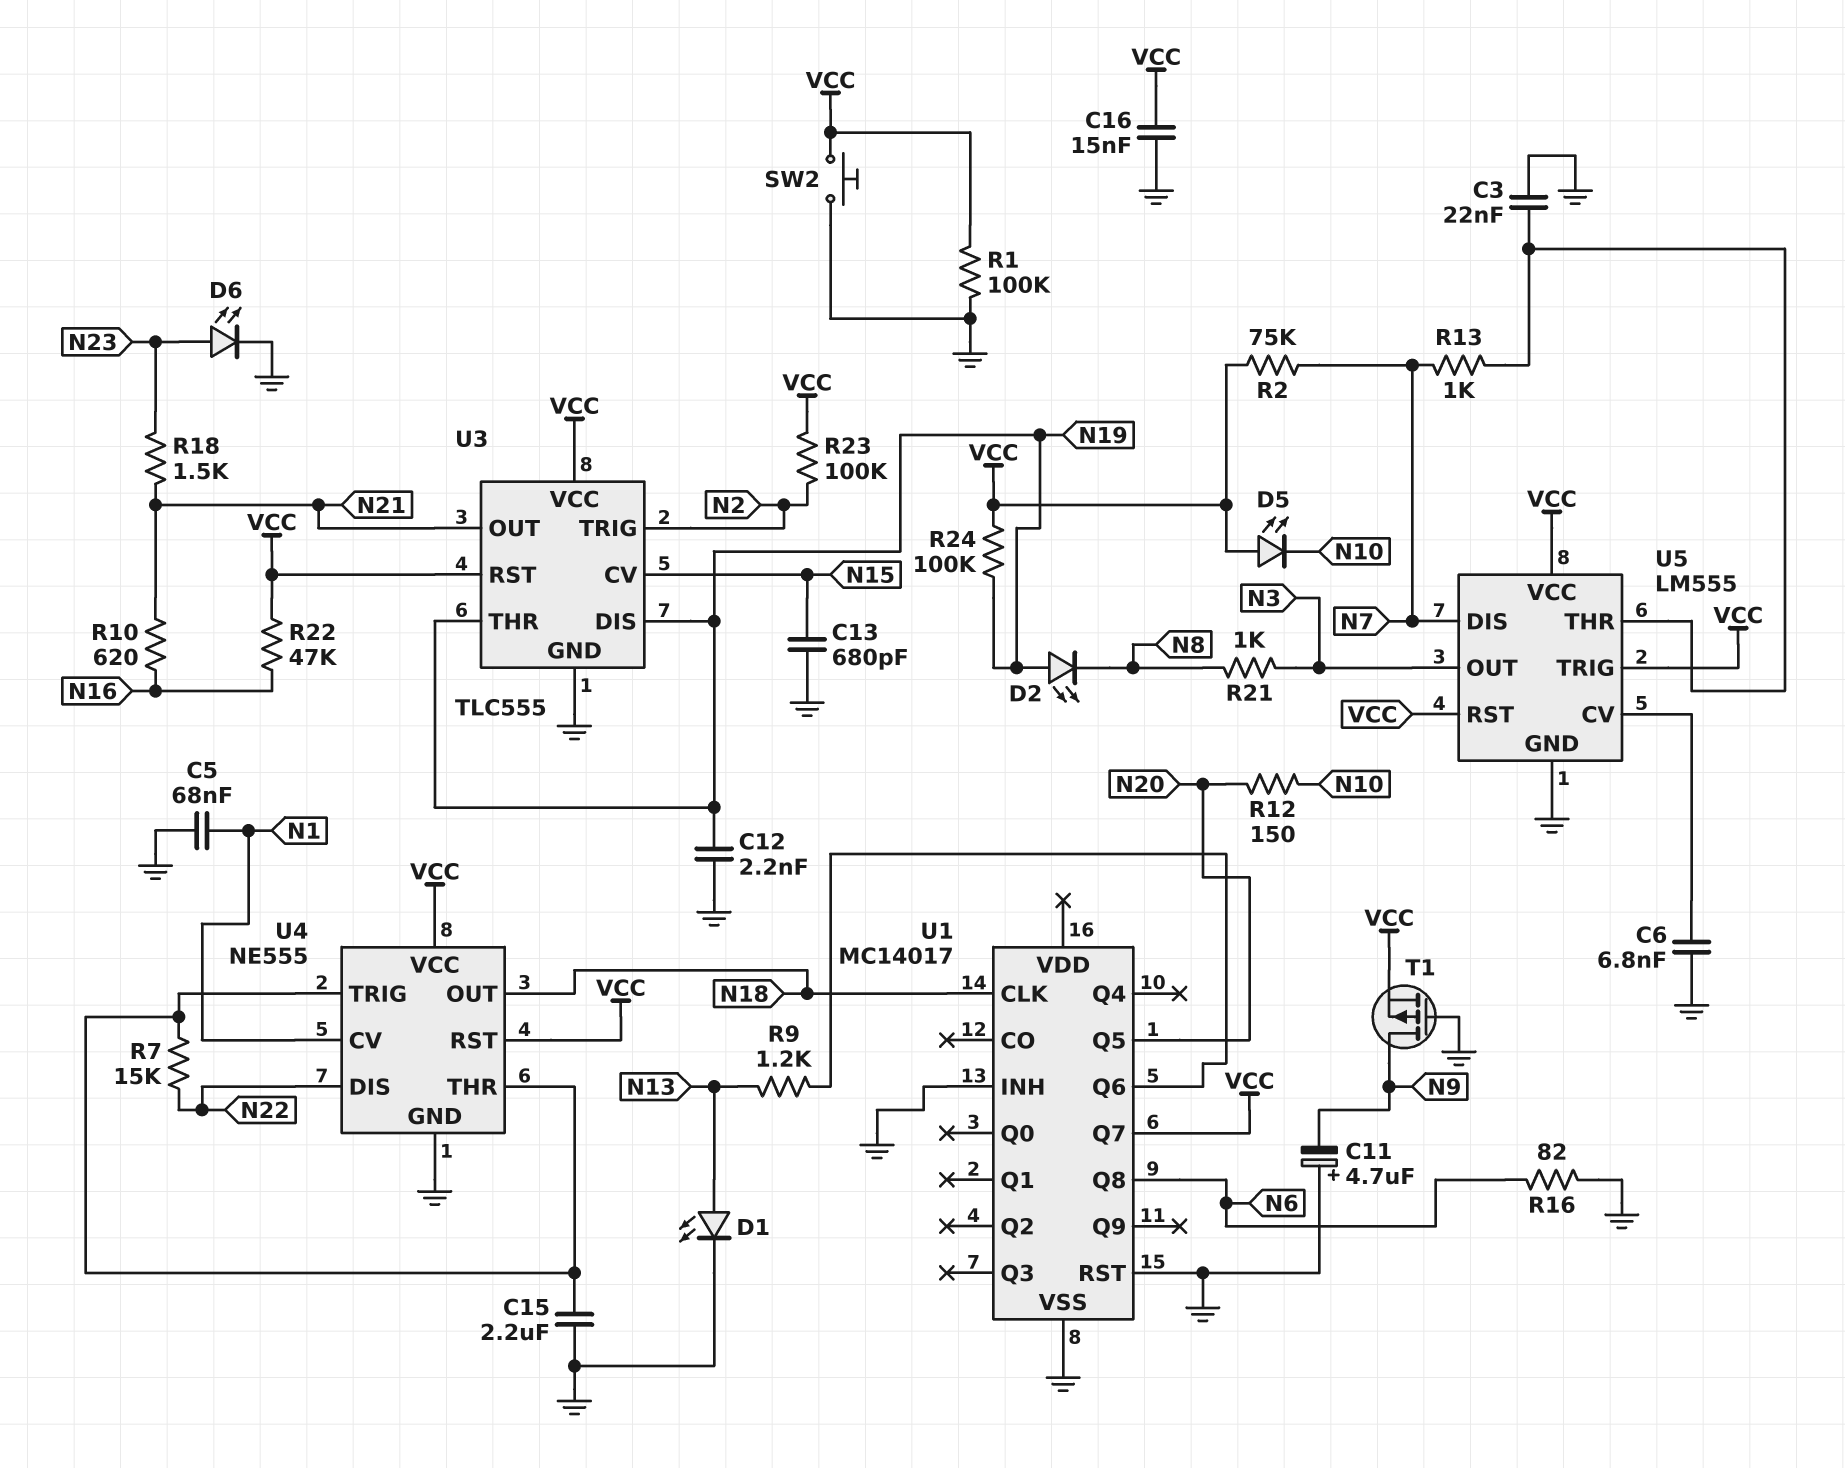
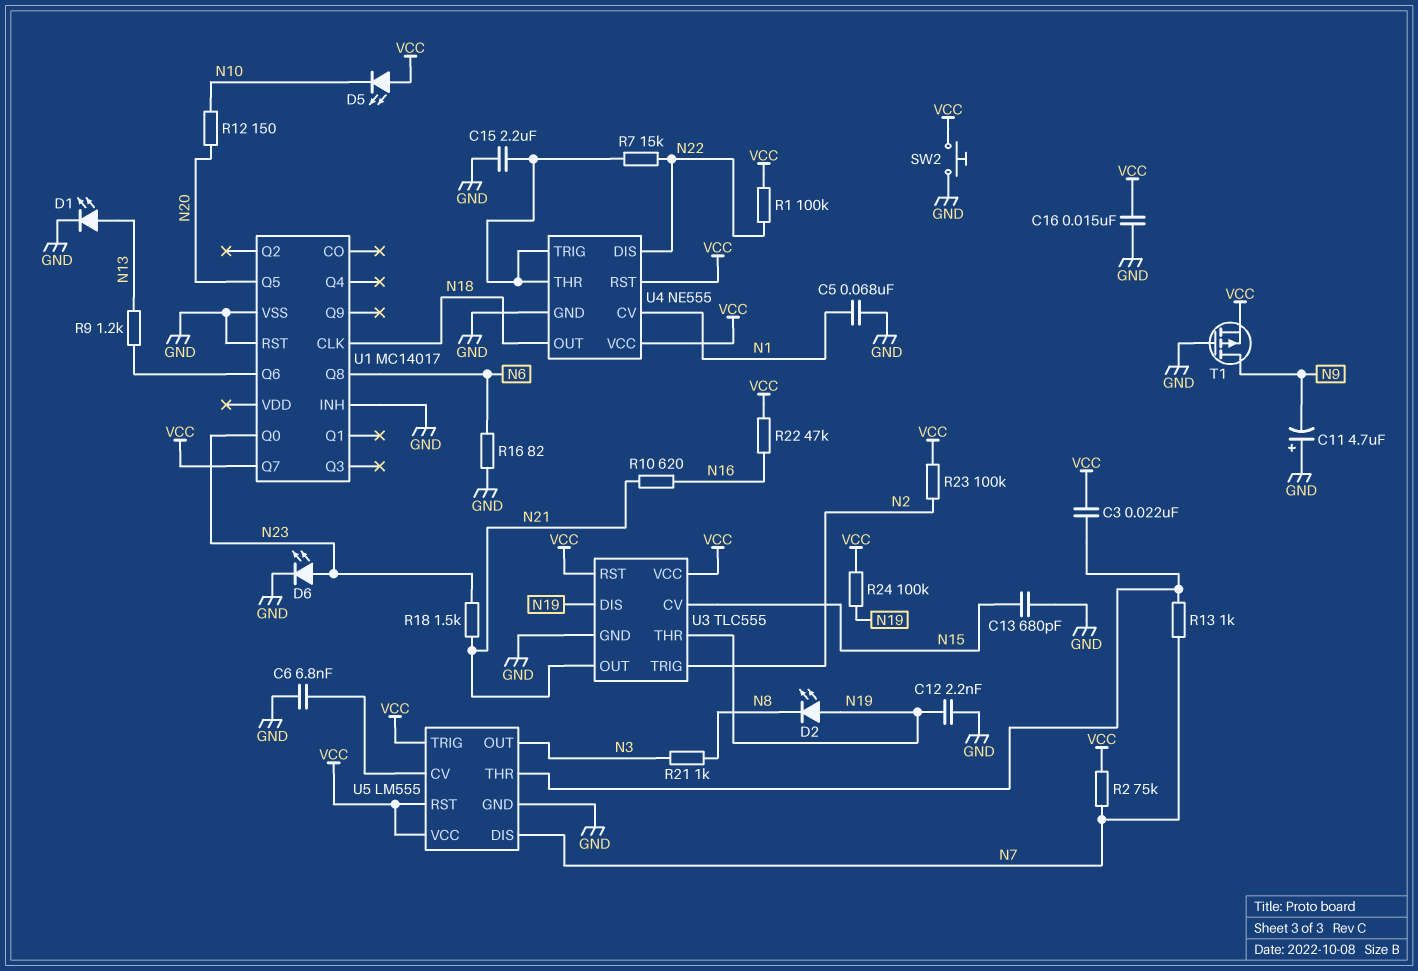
C3: 22nF (GND, U5/THR) -> 22nF (U5/THR, VCC)
R1: 100k (GND, VCC) -> 100k (N22, VCC)
U1 pin Q0: none -> N23

